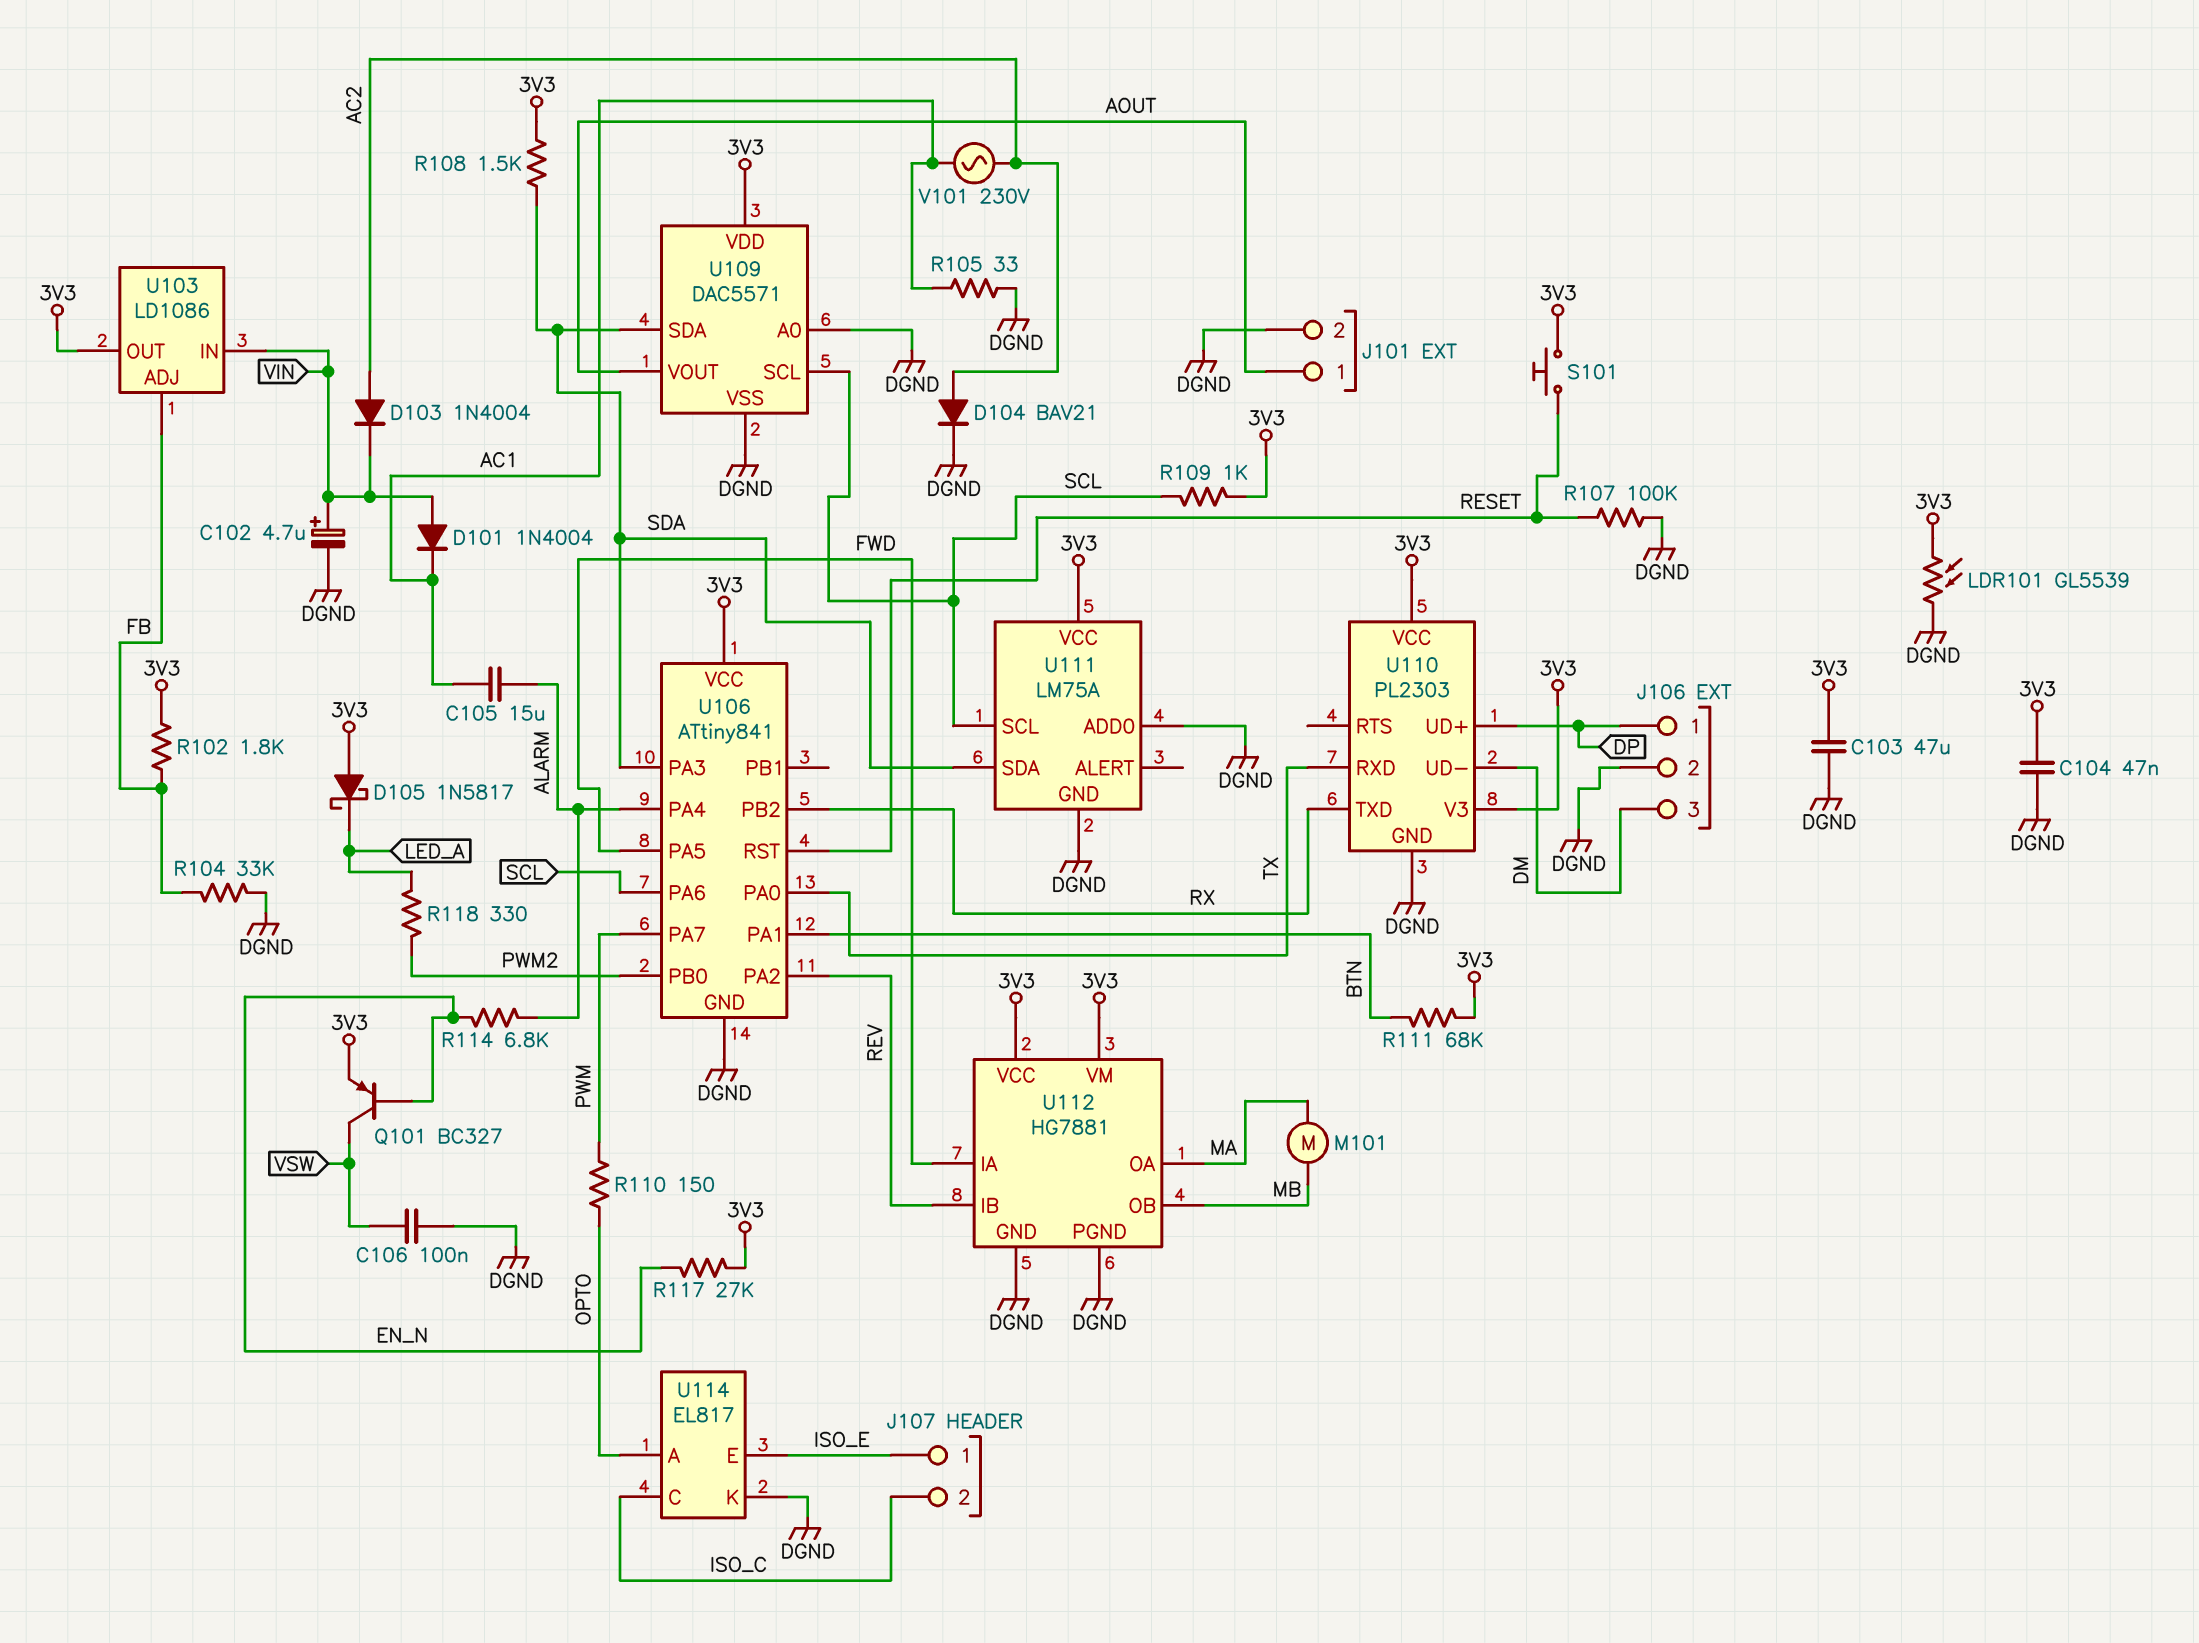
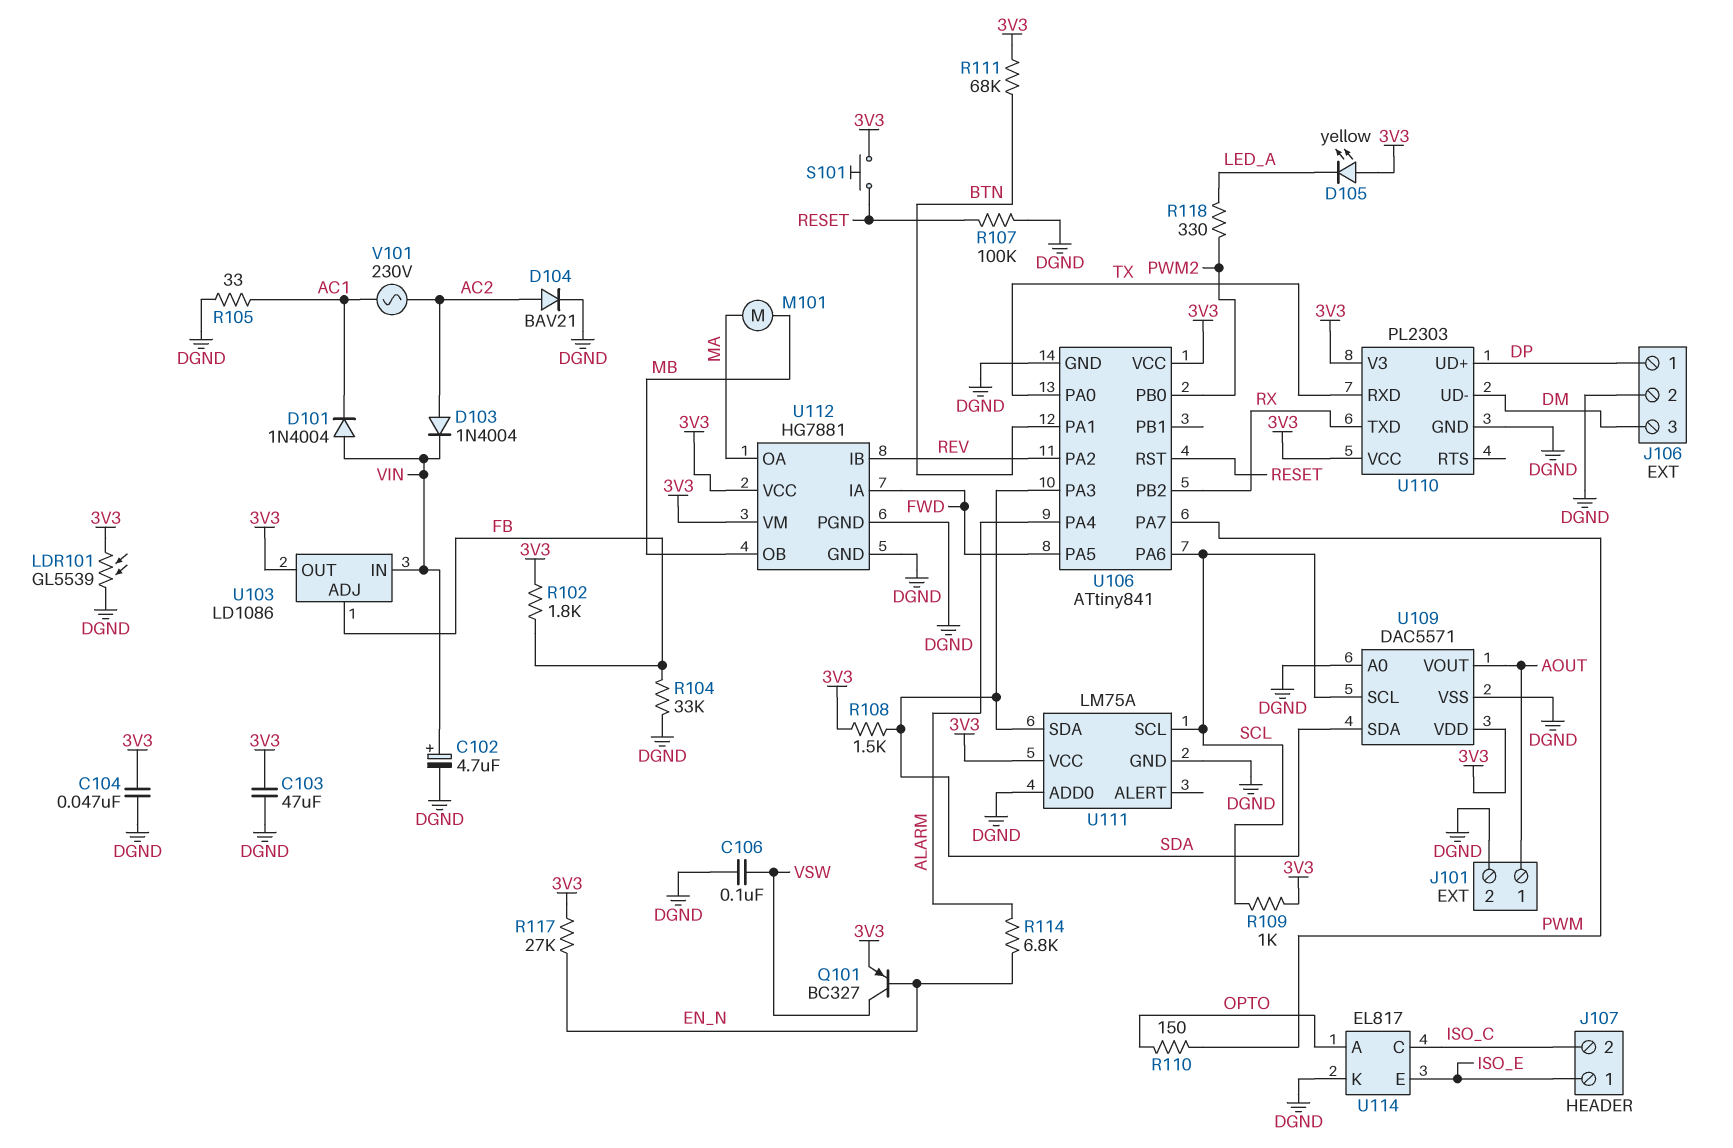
C105: 15uF (AC1, ALARM) -> none
D105: schottky 1N5817 (A 3V3, K LED_A) -> LED yellow (A 3V3, K LED_A)

